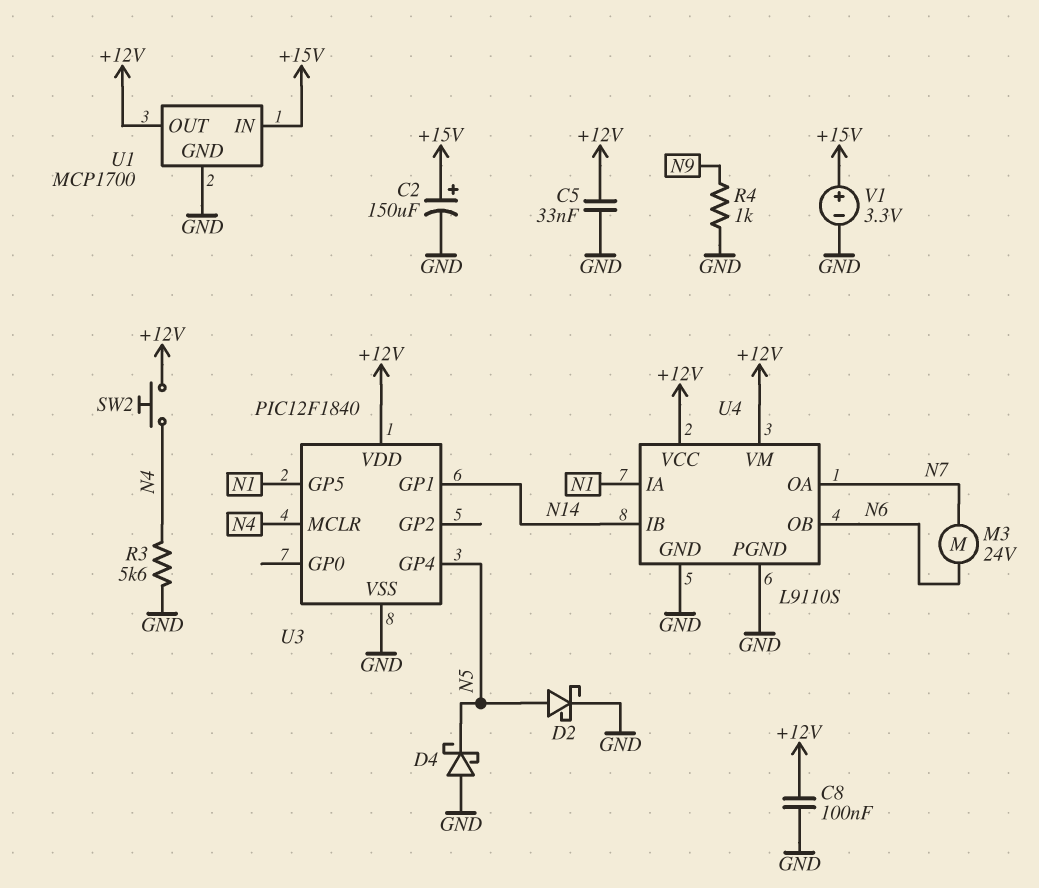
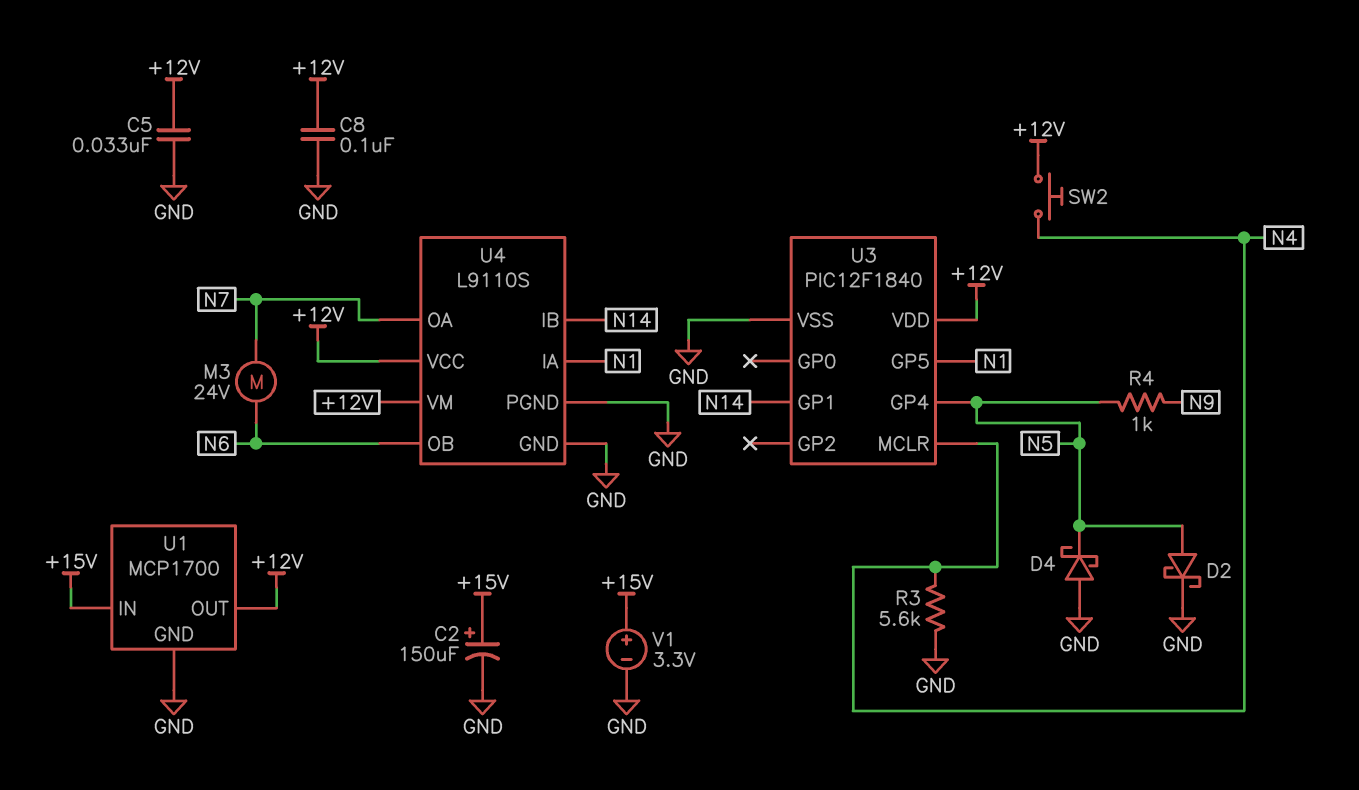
R4: 1k (GND, N9) -> 1k (N5, N9)

